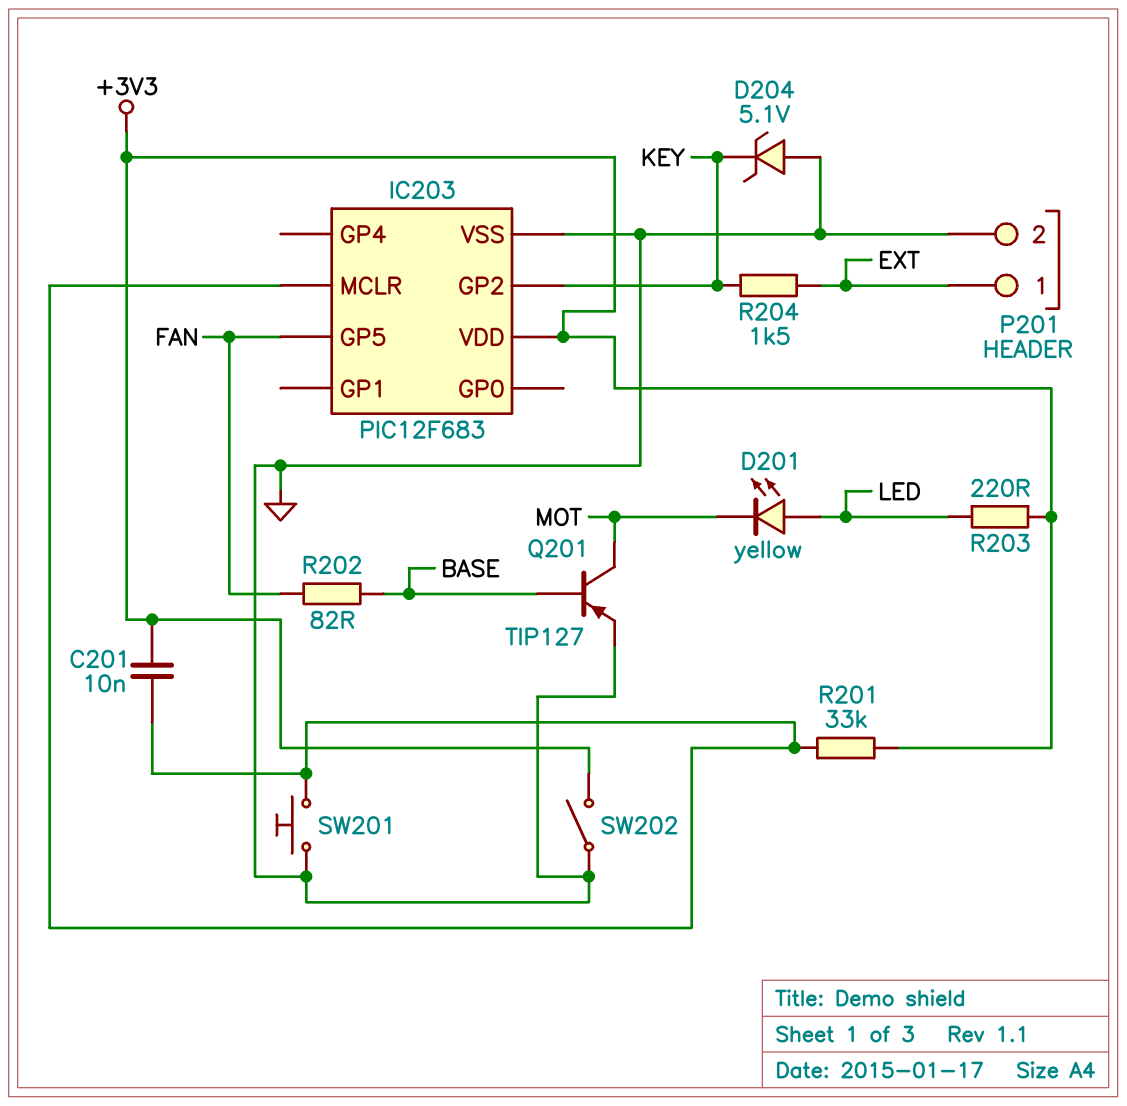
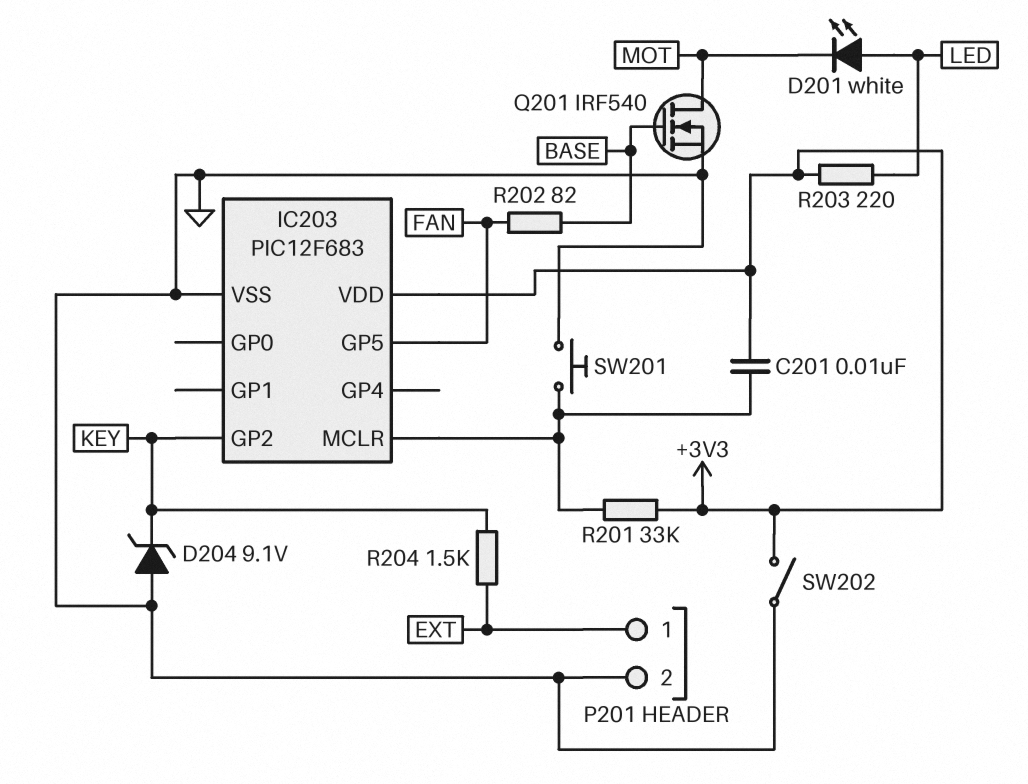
D201: LED yellow (A LED, K MOT) -> LED white (A LED, K MOT)
D204: zener 5.1V (A GND, K KEY) -> zener 9.1V (A GND, K KEY)
Q201: PNP TIP127 (B BASE, C MOT, E GND) -> NMOS IRF540 (G BASE, D MOT, S GND)

